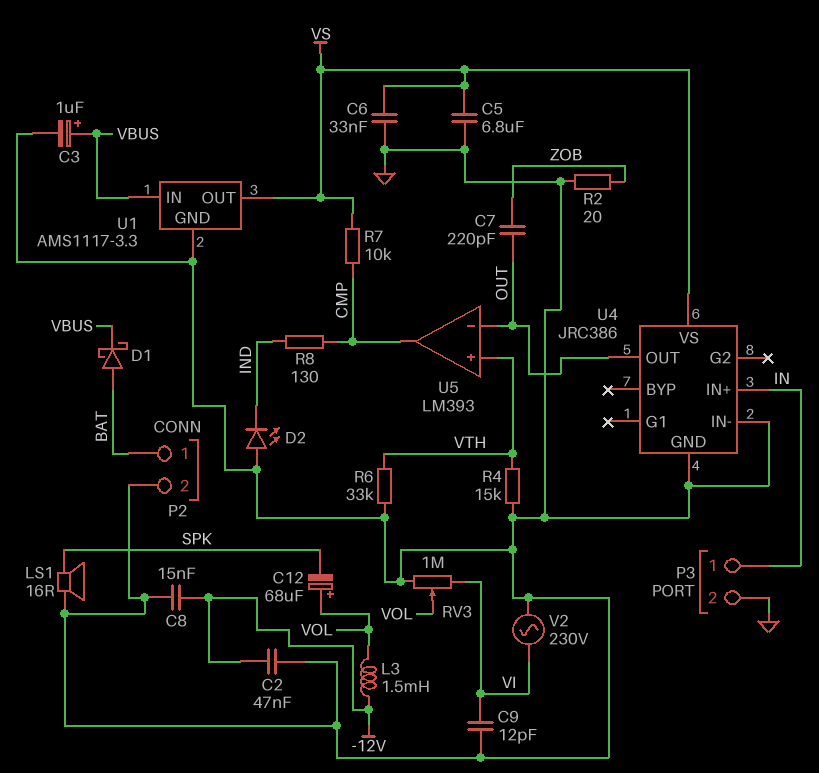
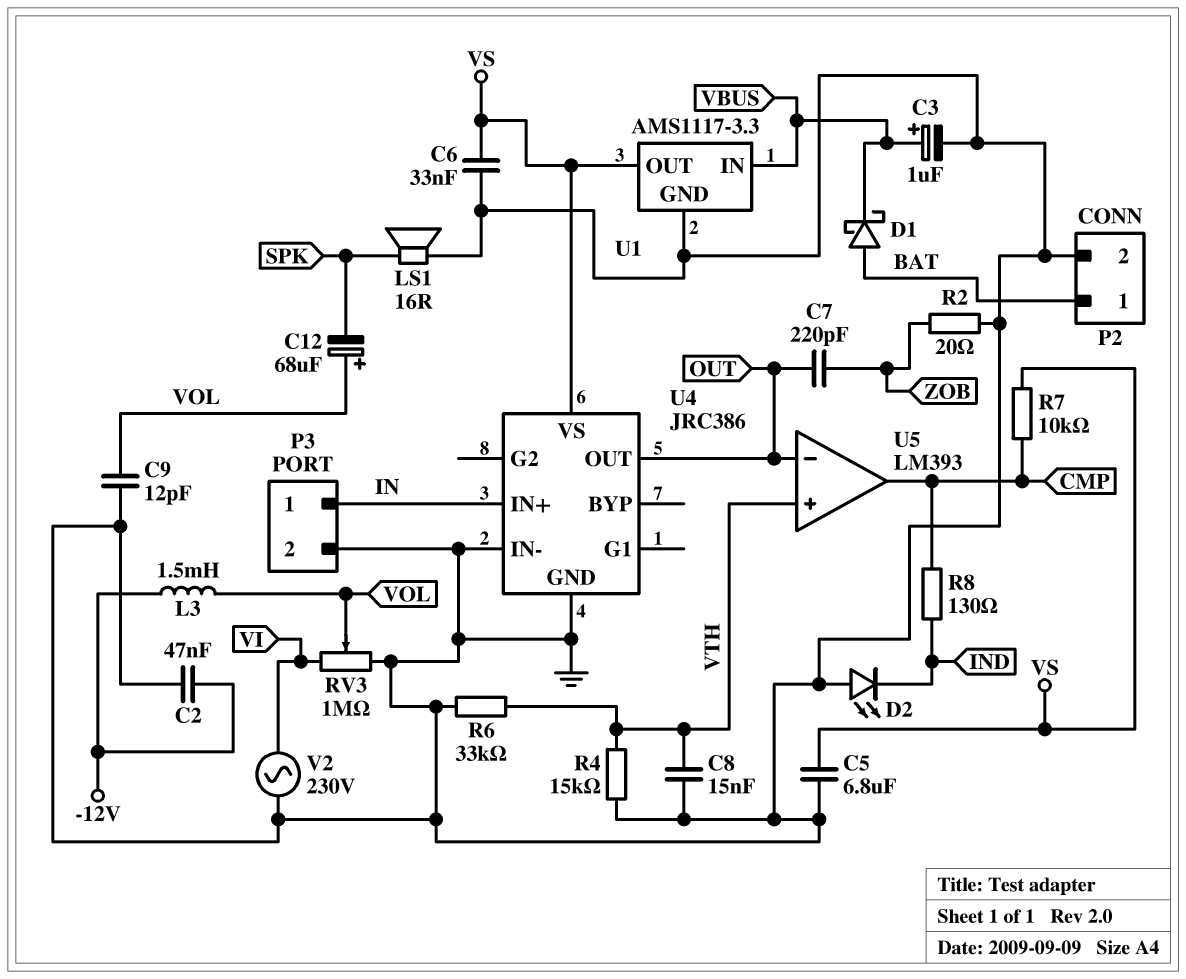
C8: 15nF (-12V, GND) -> 15nF (GND, VTH)
C9: 12pF (GND, VI) -> 12pF (GND, VOL)

